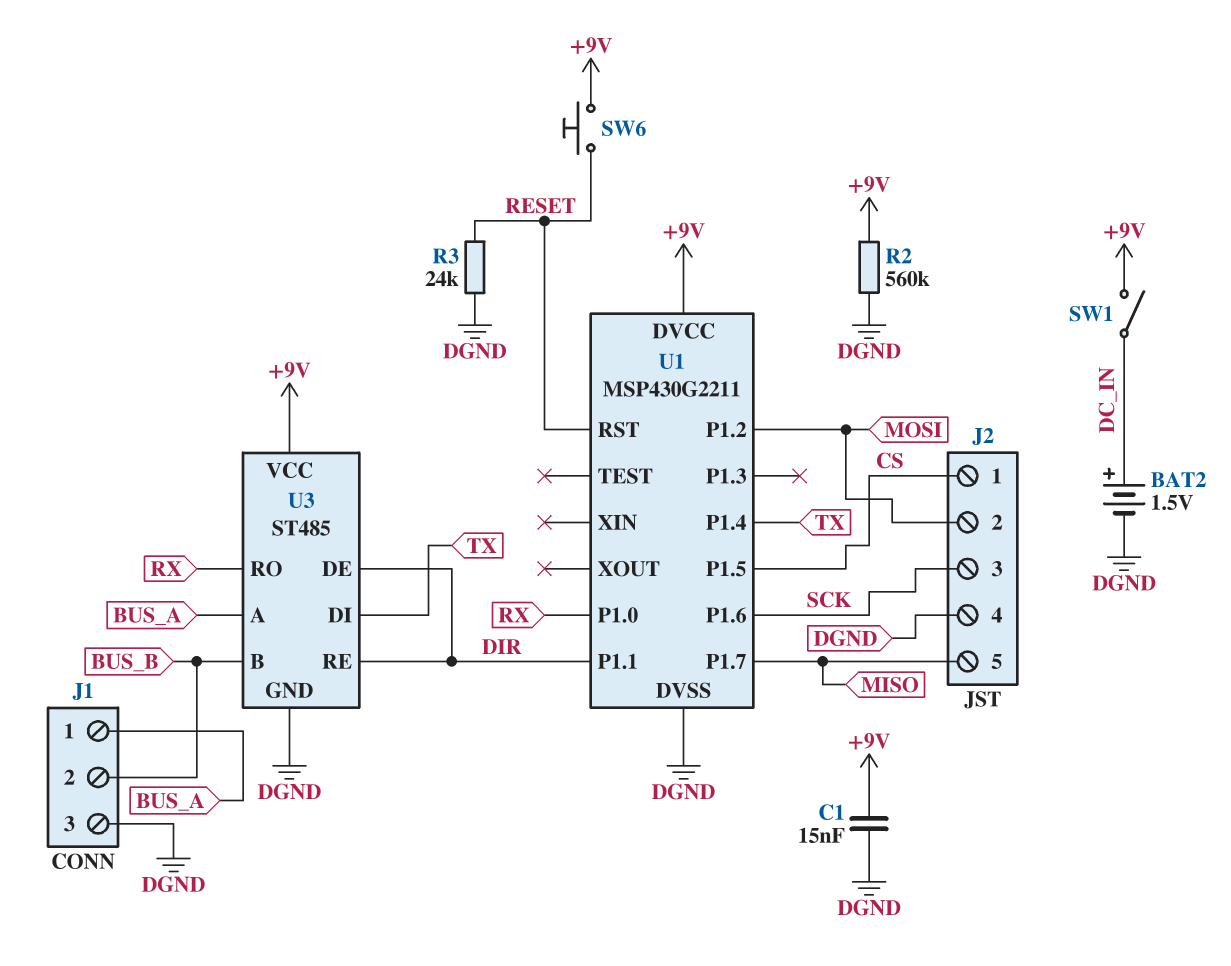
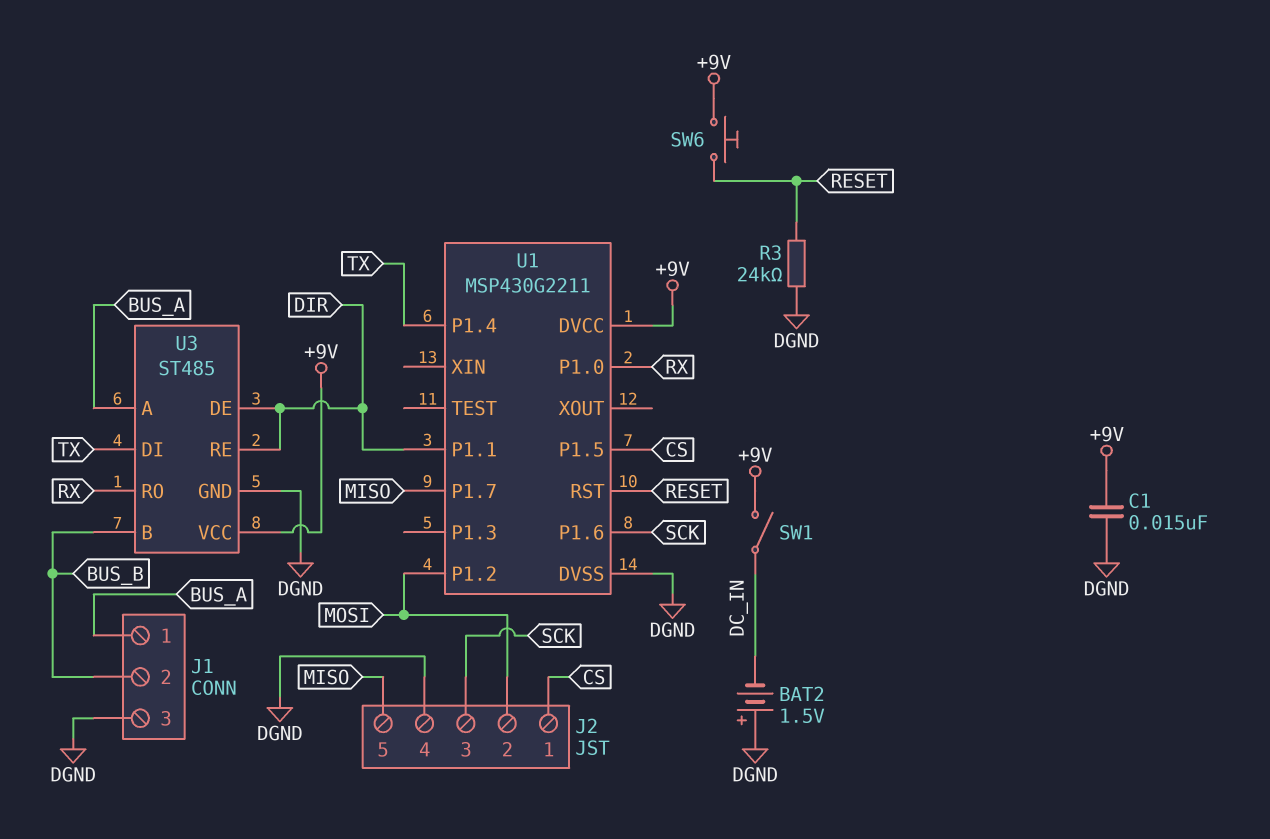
BAT2: 1.5V (plus DC_IN, minus DGND) -> 1.5V (plus DGND, minus DC_IN)
R2: 560k (+9V, DGND) -> none

